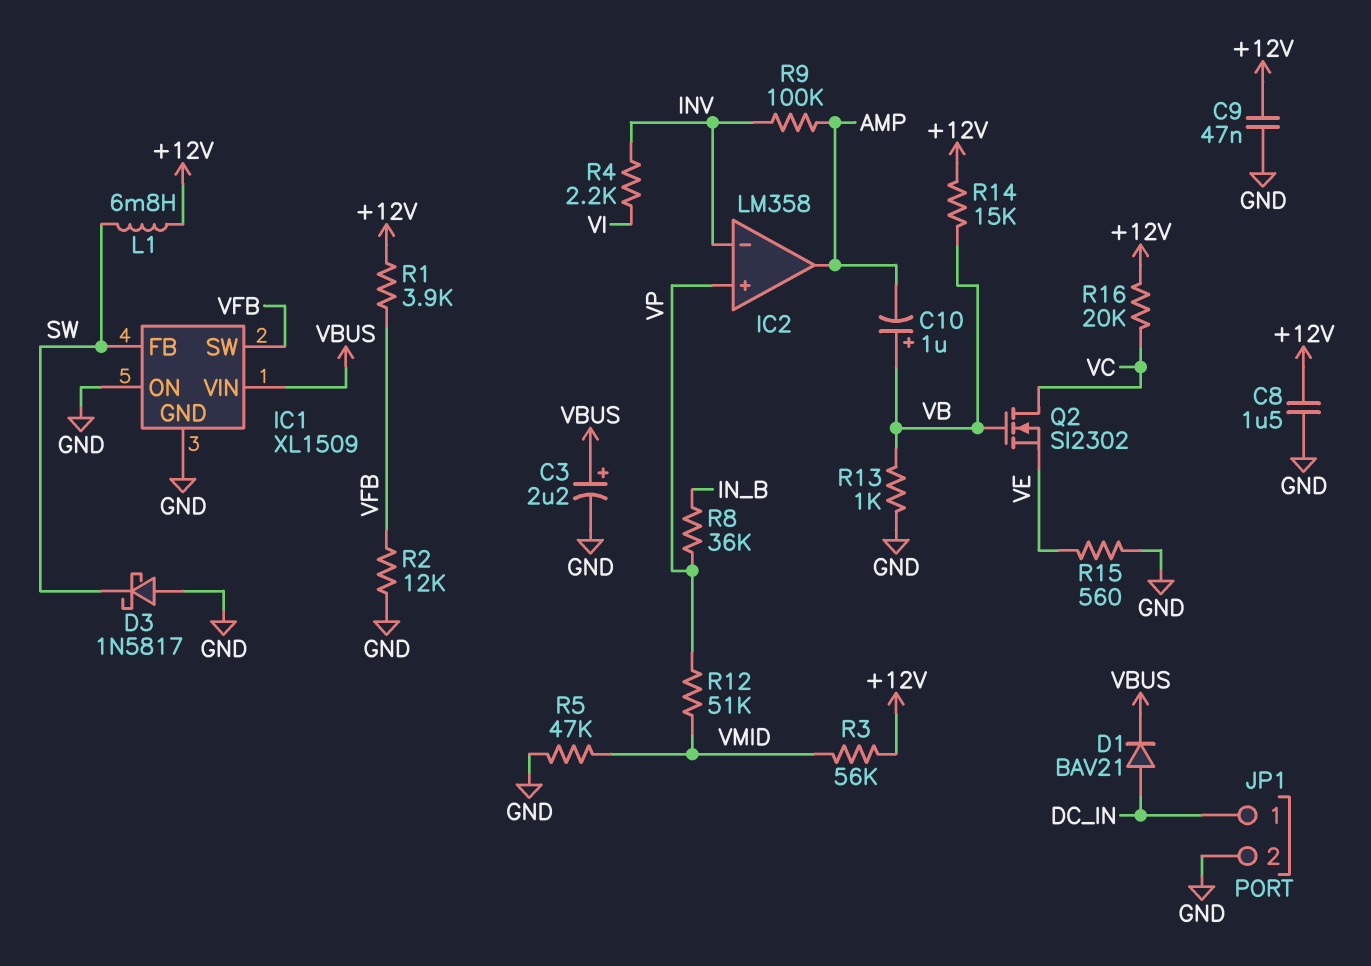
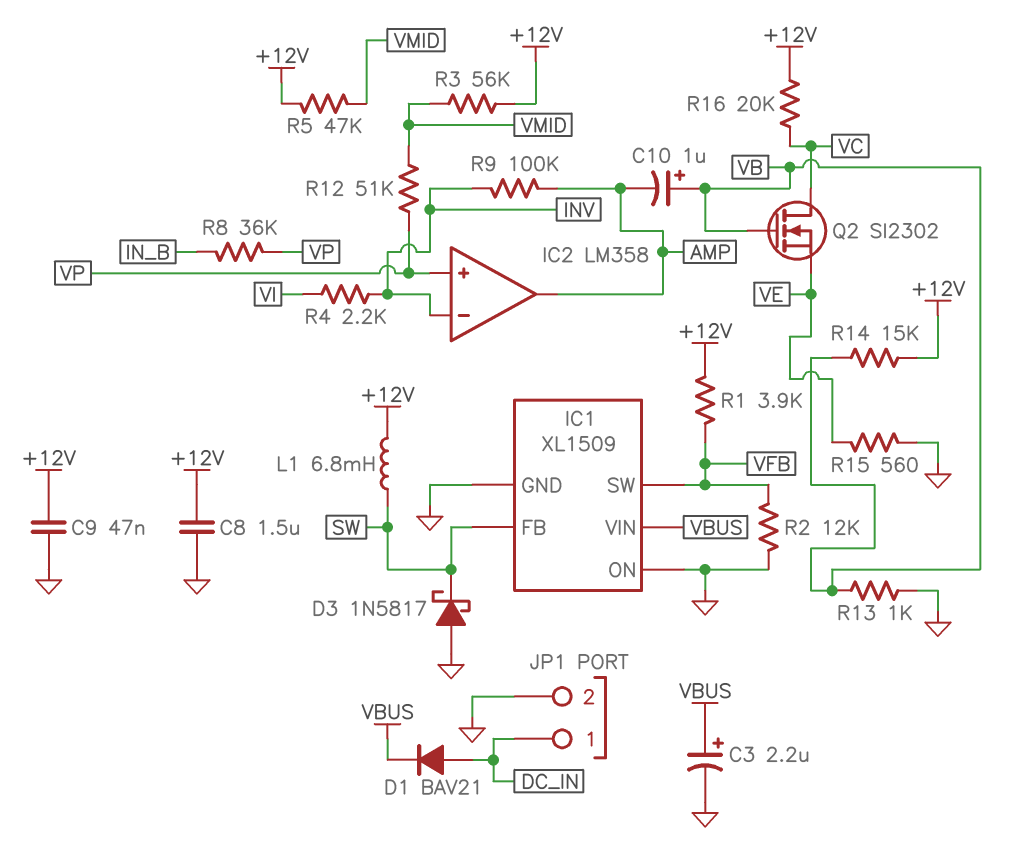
R5: 47k (GND, VMID) -> 47k (+12V, VMID)

